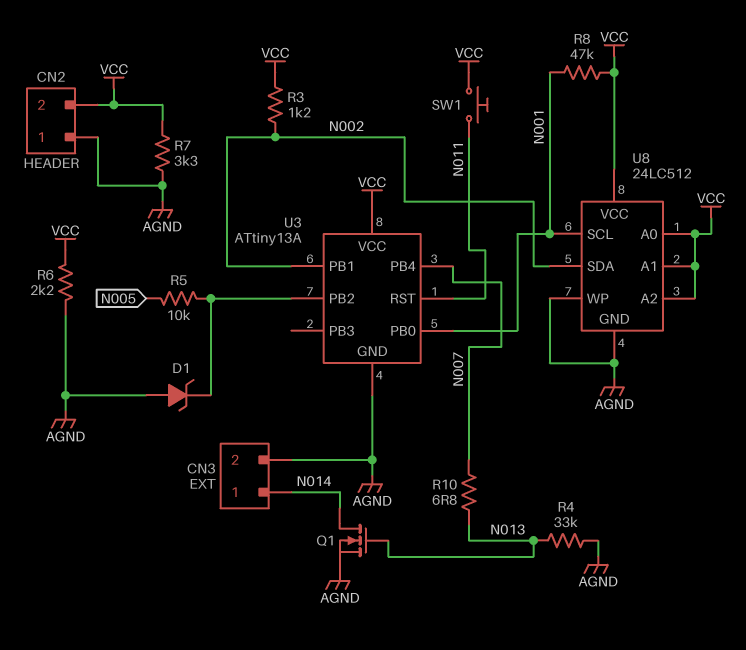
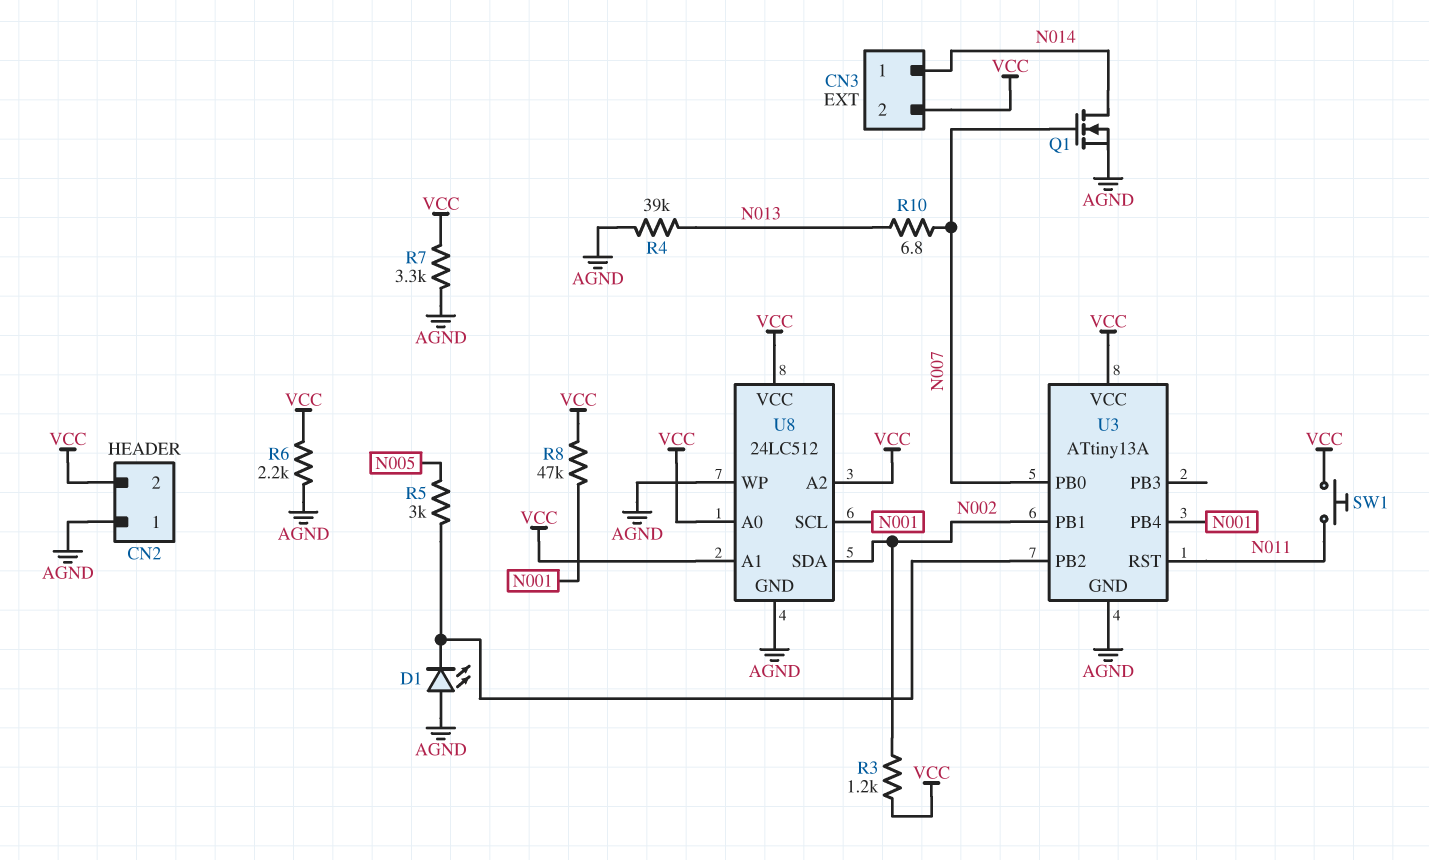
CN3 pin 2: AGND -> VCC
D1: zener (A AGND, K U3/PB2) -> LED (A AGND, K U3/PB2)
Q1: NMOS (G N013, D N014, S AGND) -> NMOS (G N007, D N014, S AGND)
R4: 33k (AGND, N013) -> 39k (AGND, N013)
R5: 10k (N005, U3/PB2) -> 3k (N005, U3/PB2)
U3 pin PB0: N001 -> N007
U3 pin PB4: N007 -> N001

